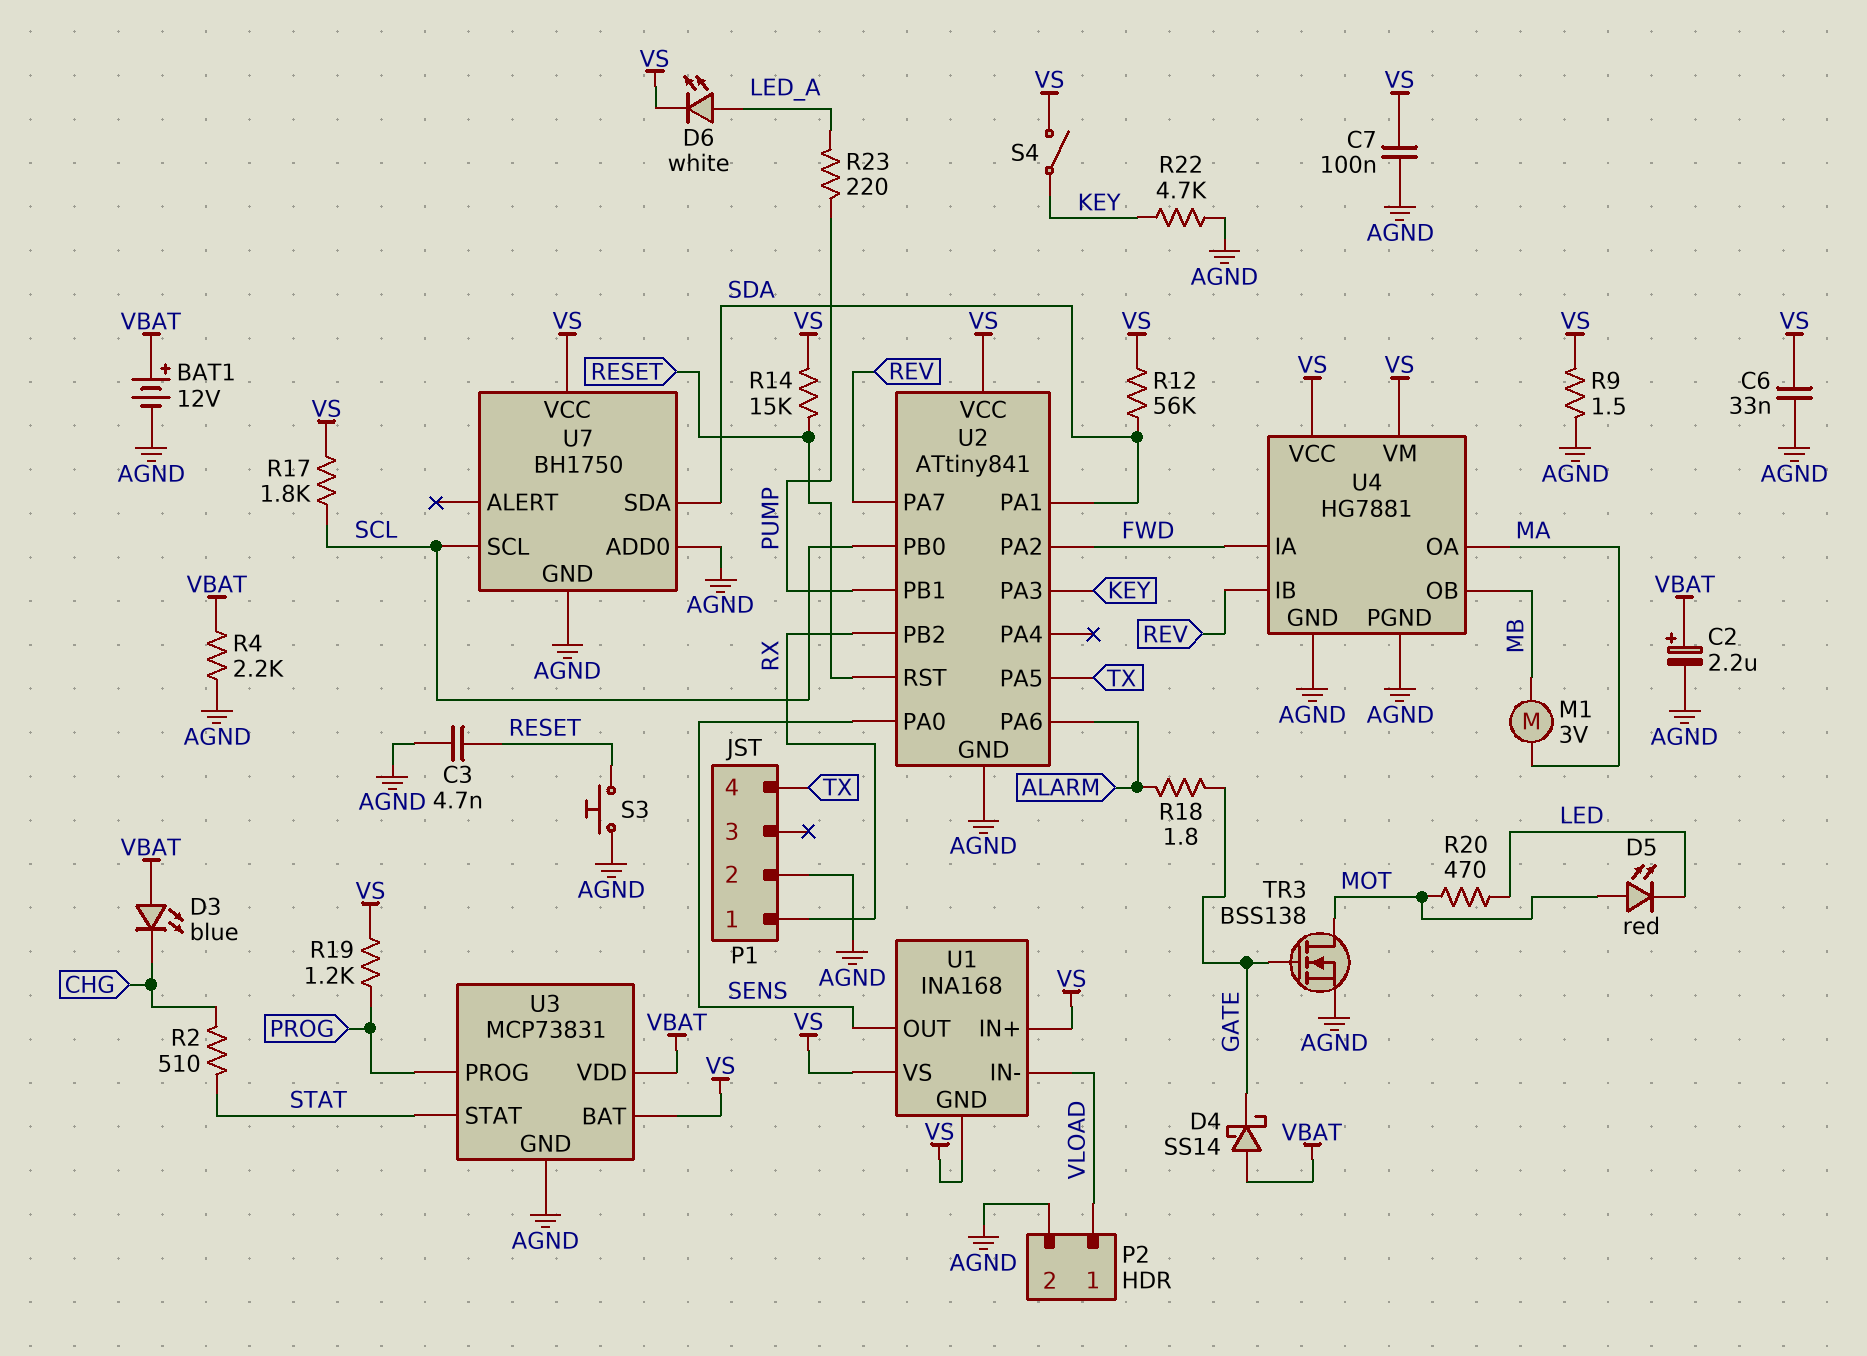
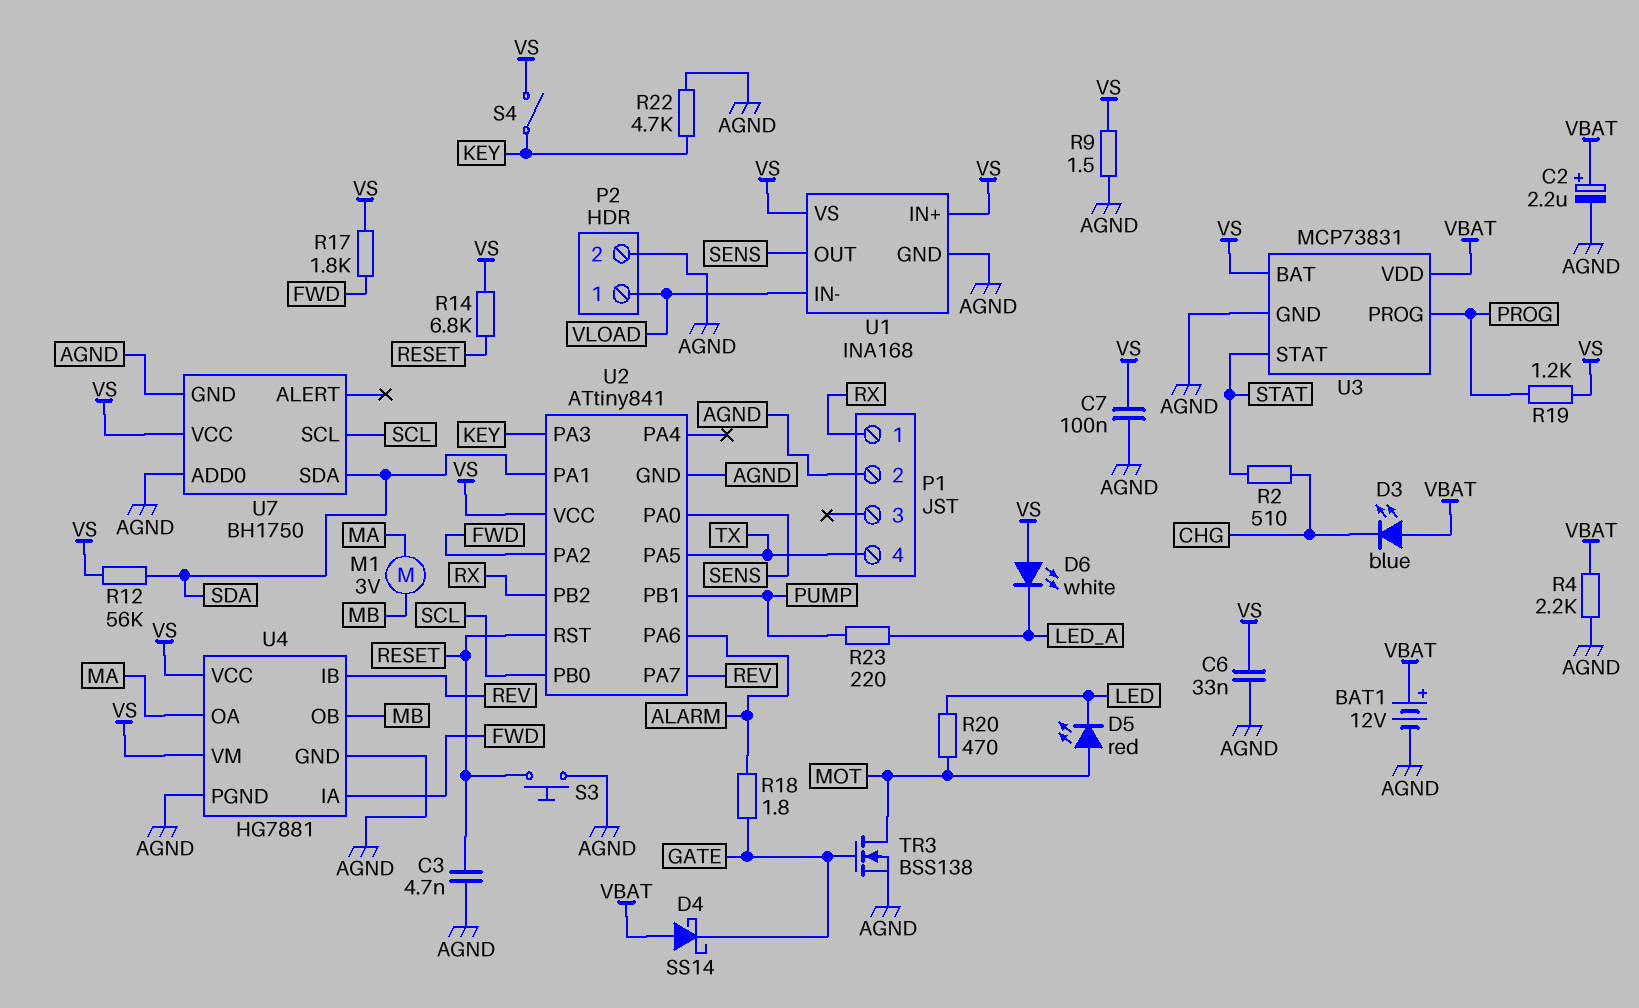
D6: LED white (A LED_A, K VS) -> LED white (A VS, K LED_A)
R14: 15k (RESET, VS) -> 6.8k (RESET, VS)
R17: 1.8k (SCL, VS) -> 1.8k (FWD, VS)
U1 pin GND: VS -> AGND

